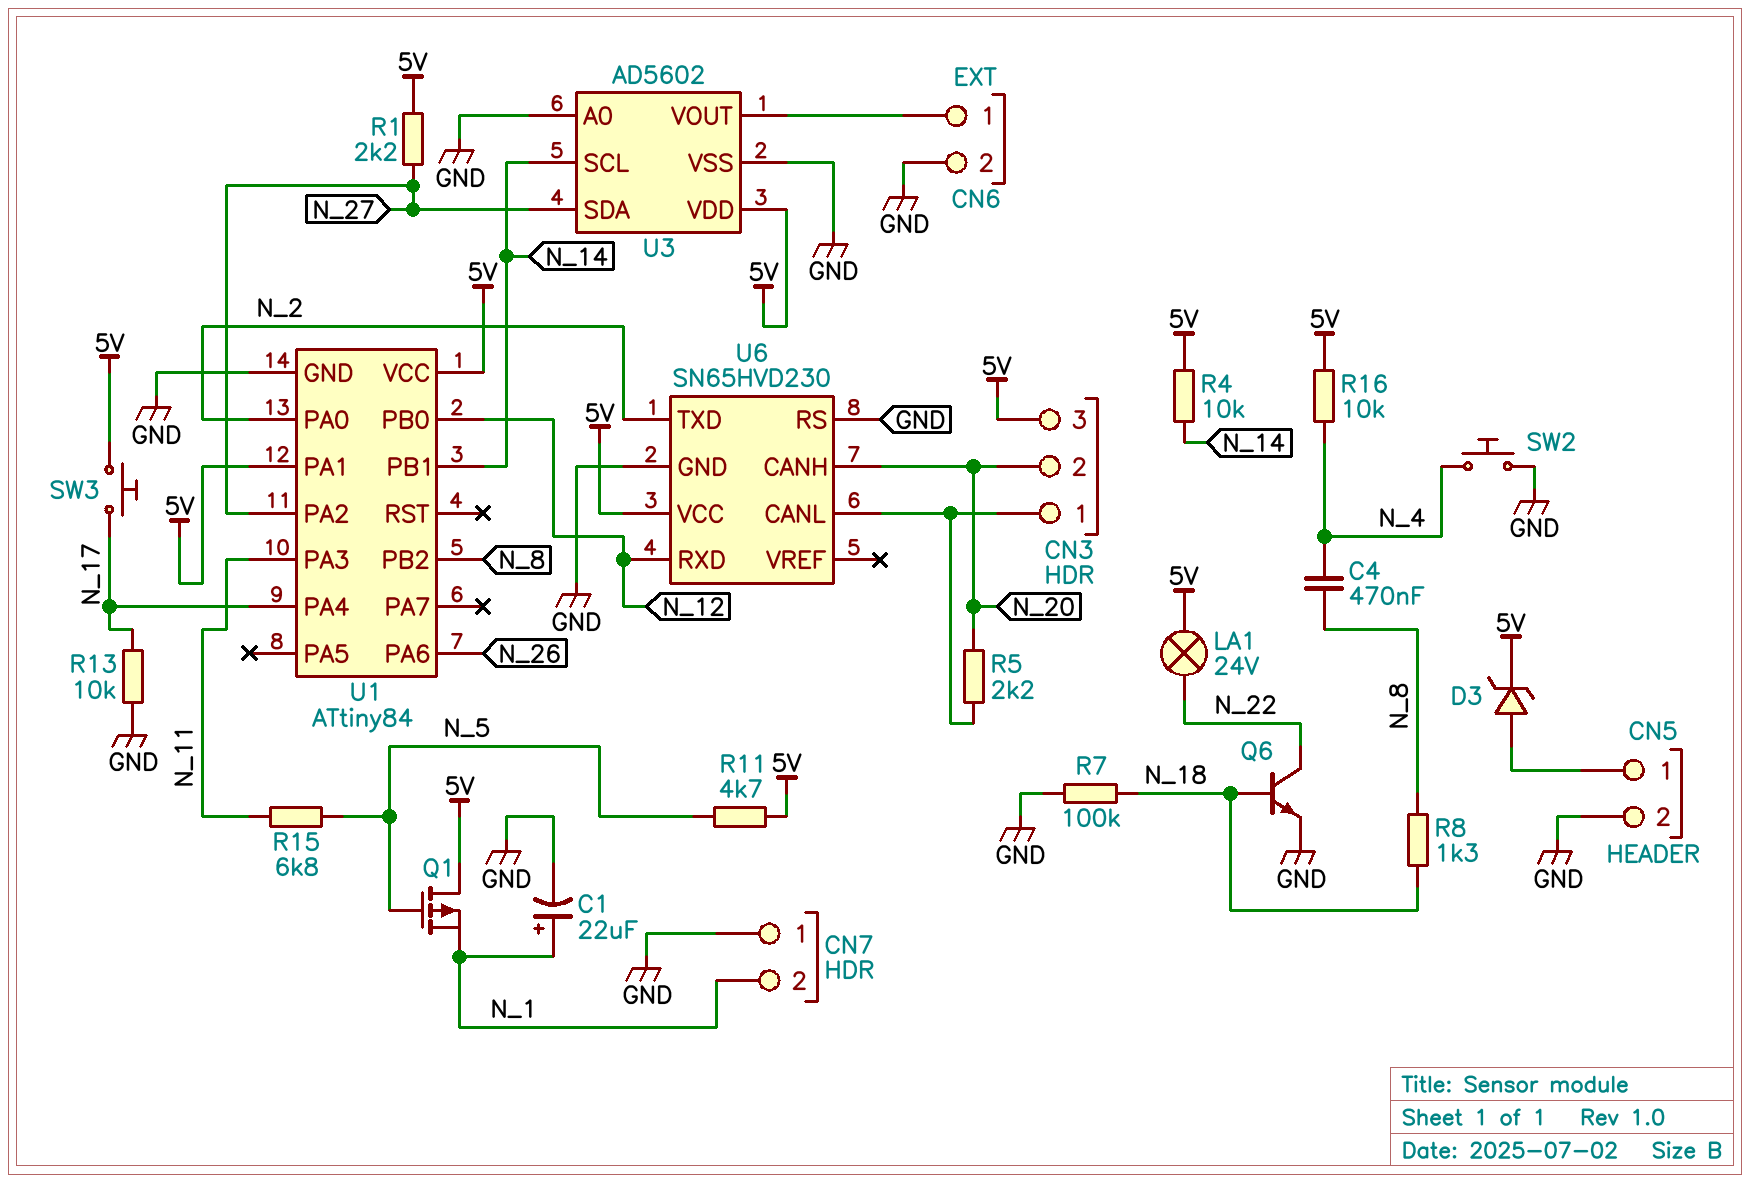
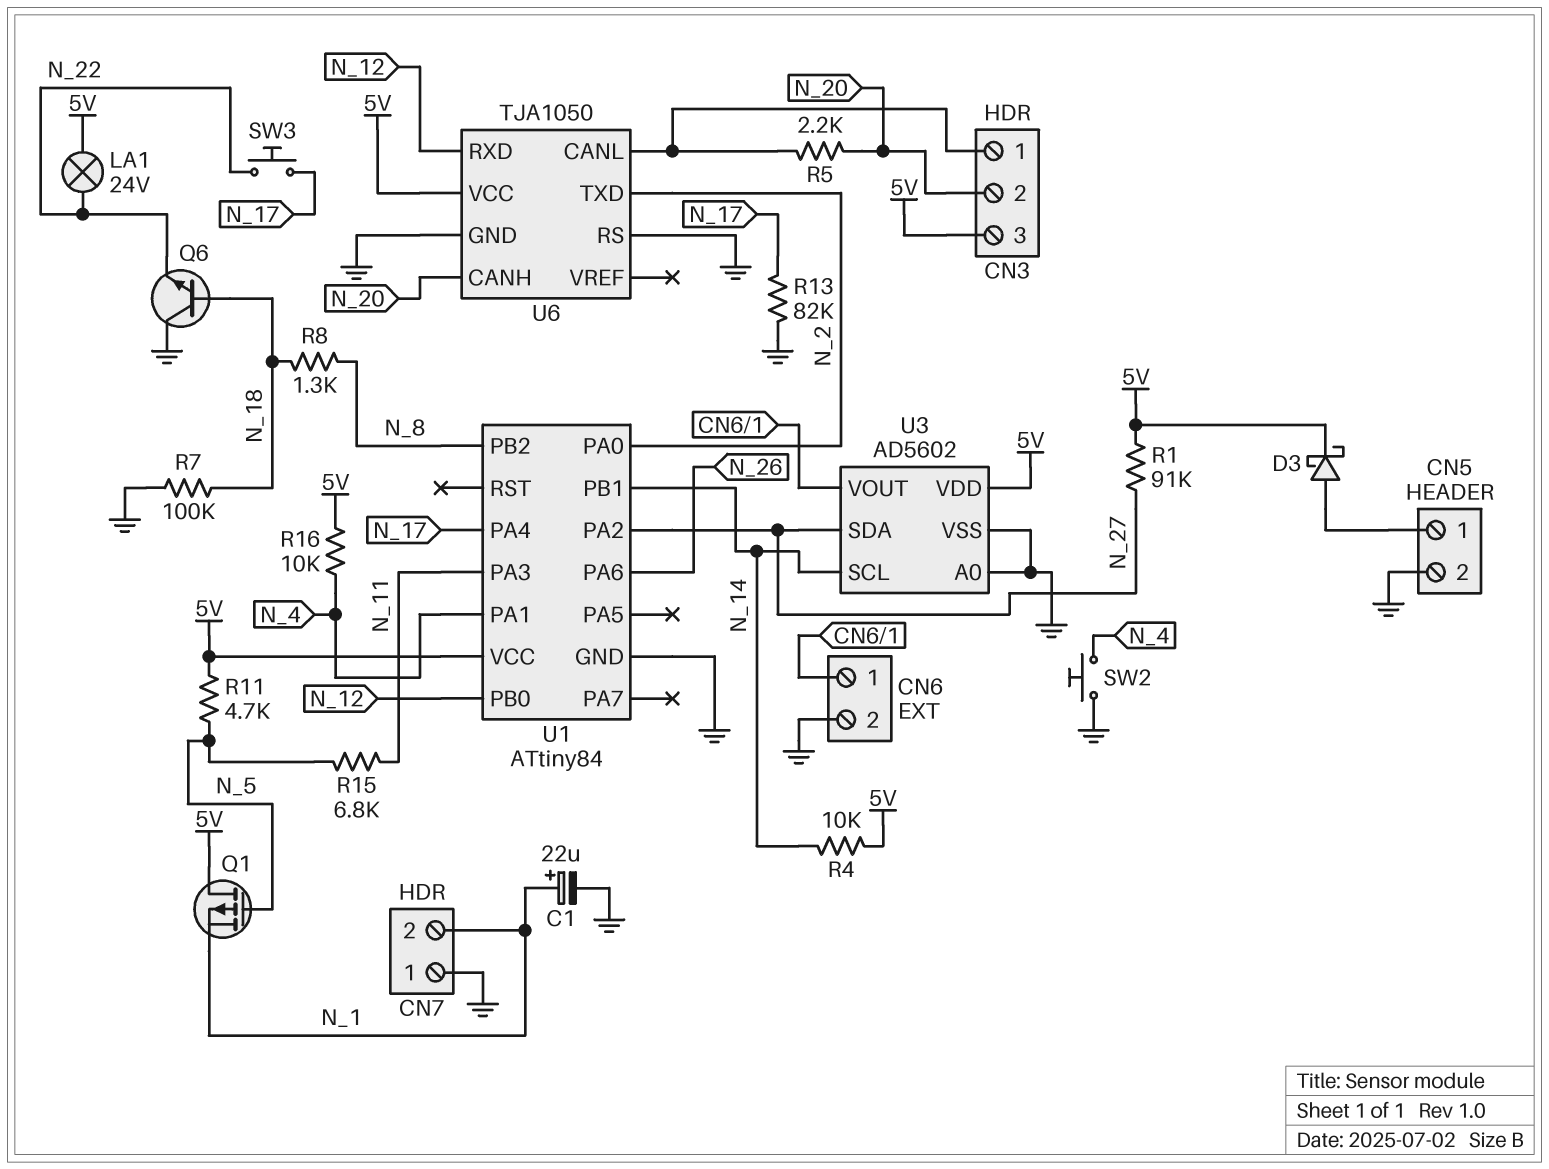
C4: 470nF (N_4, N_8) -> none
D3: zener (A CN5/1, K 5V) -> schottky (A CN5/1, K 5V)
Q6: NPN (B N_18, C N_22, E GND) -> NPN (B N_18, C GND, E N_22)
R1: 2.2k (5V, N_27) -> 91k (5V, N_27)
R13: 10k (GND, N_17) -> 82k (GND, N_17)
SW3: button (5V, N_17) -> button (N_17, N_22)
U1 pin PA1: 5V -> N_4
U6: SN65HVD230 -> TJA1050

